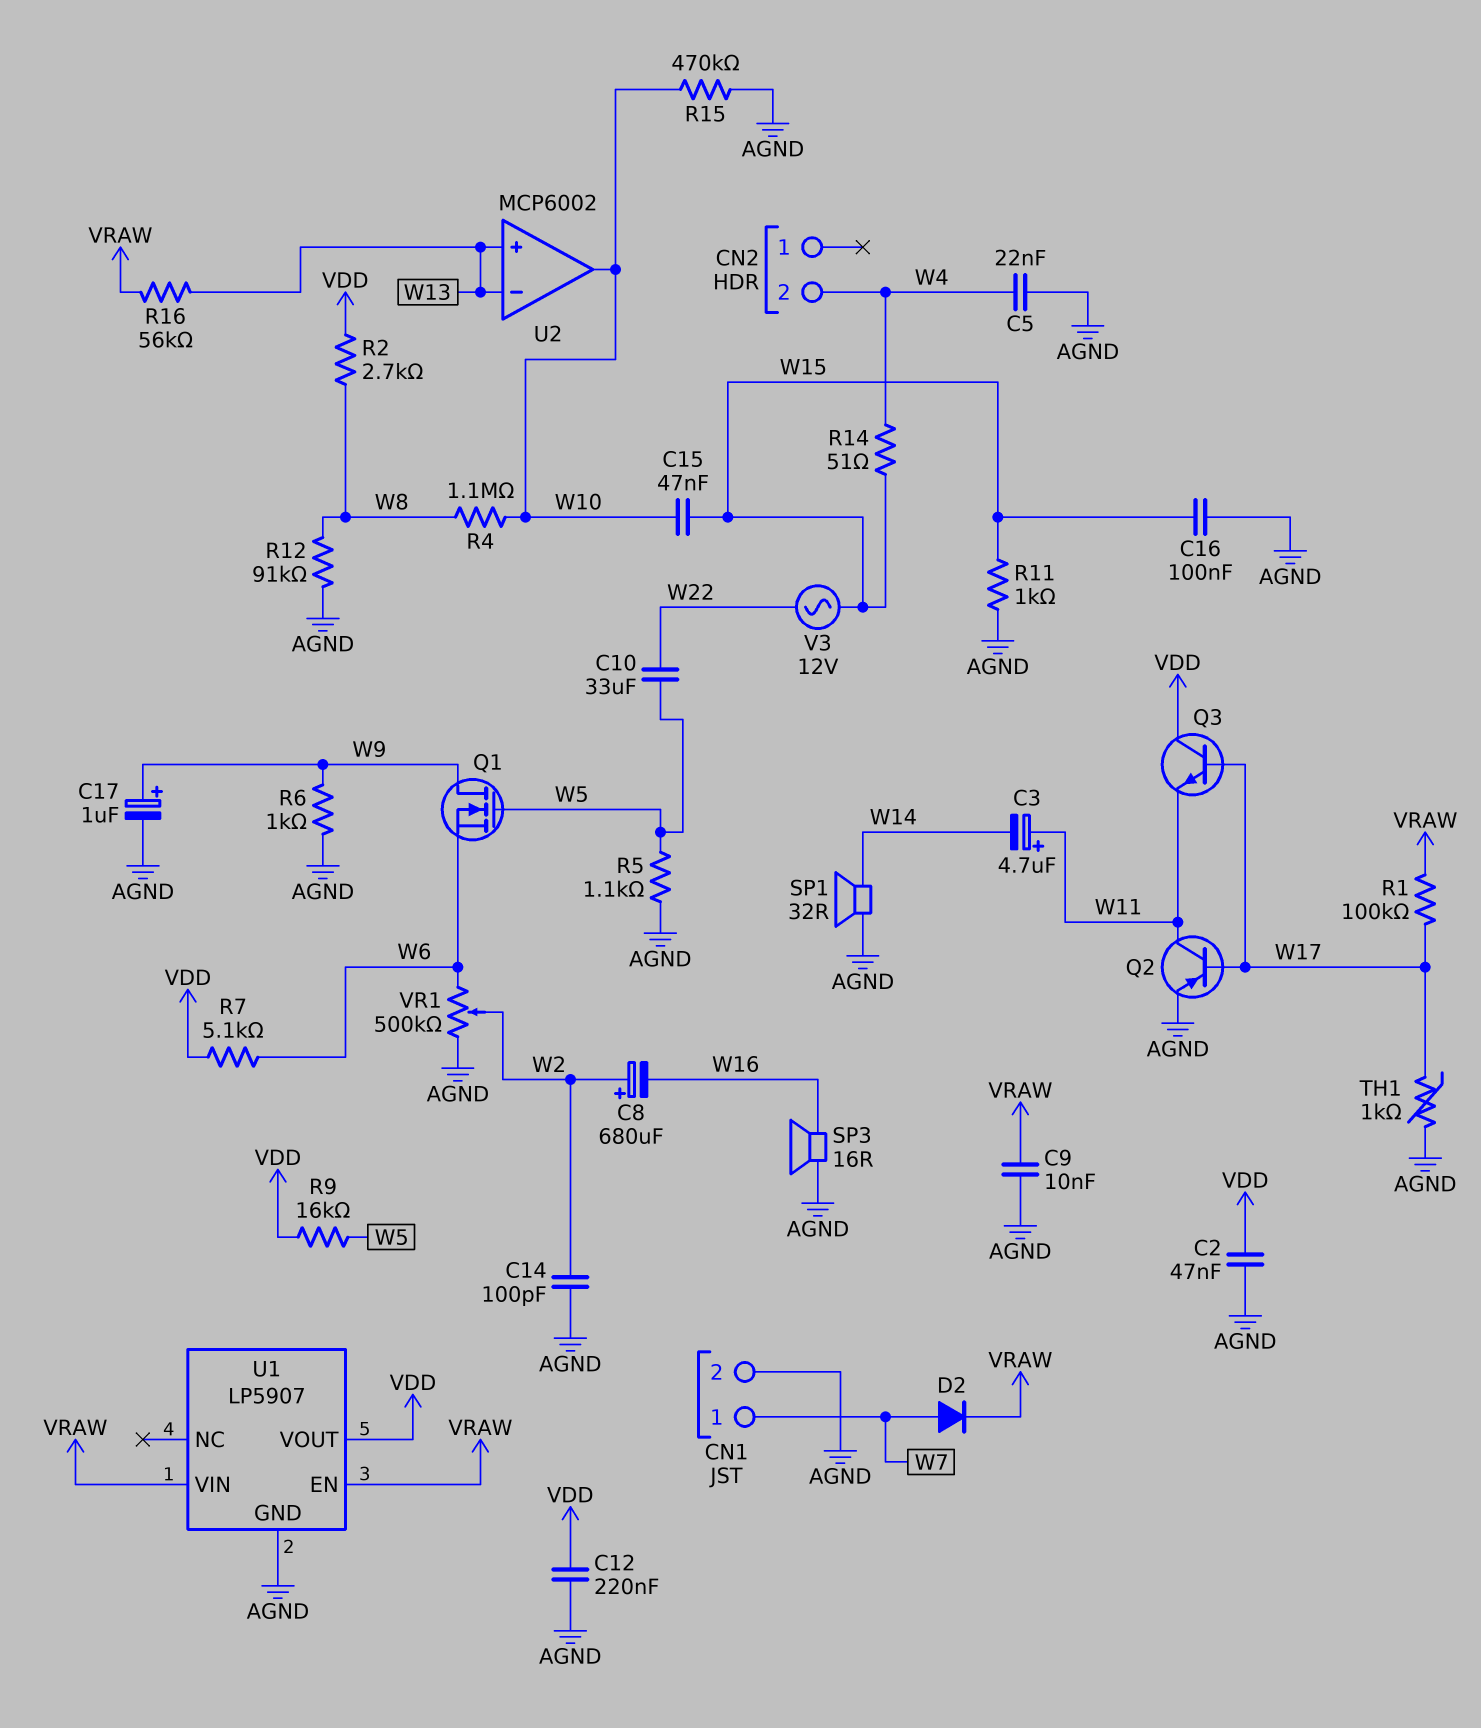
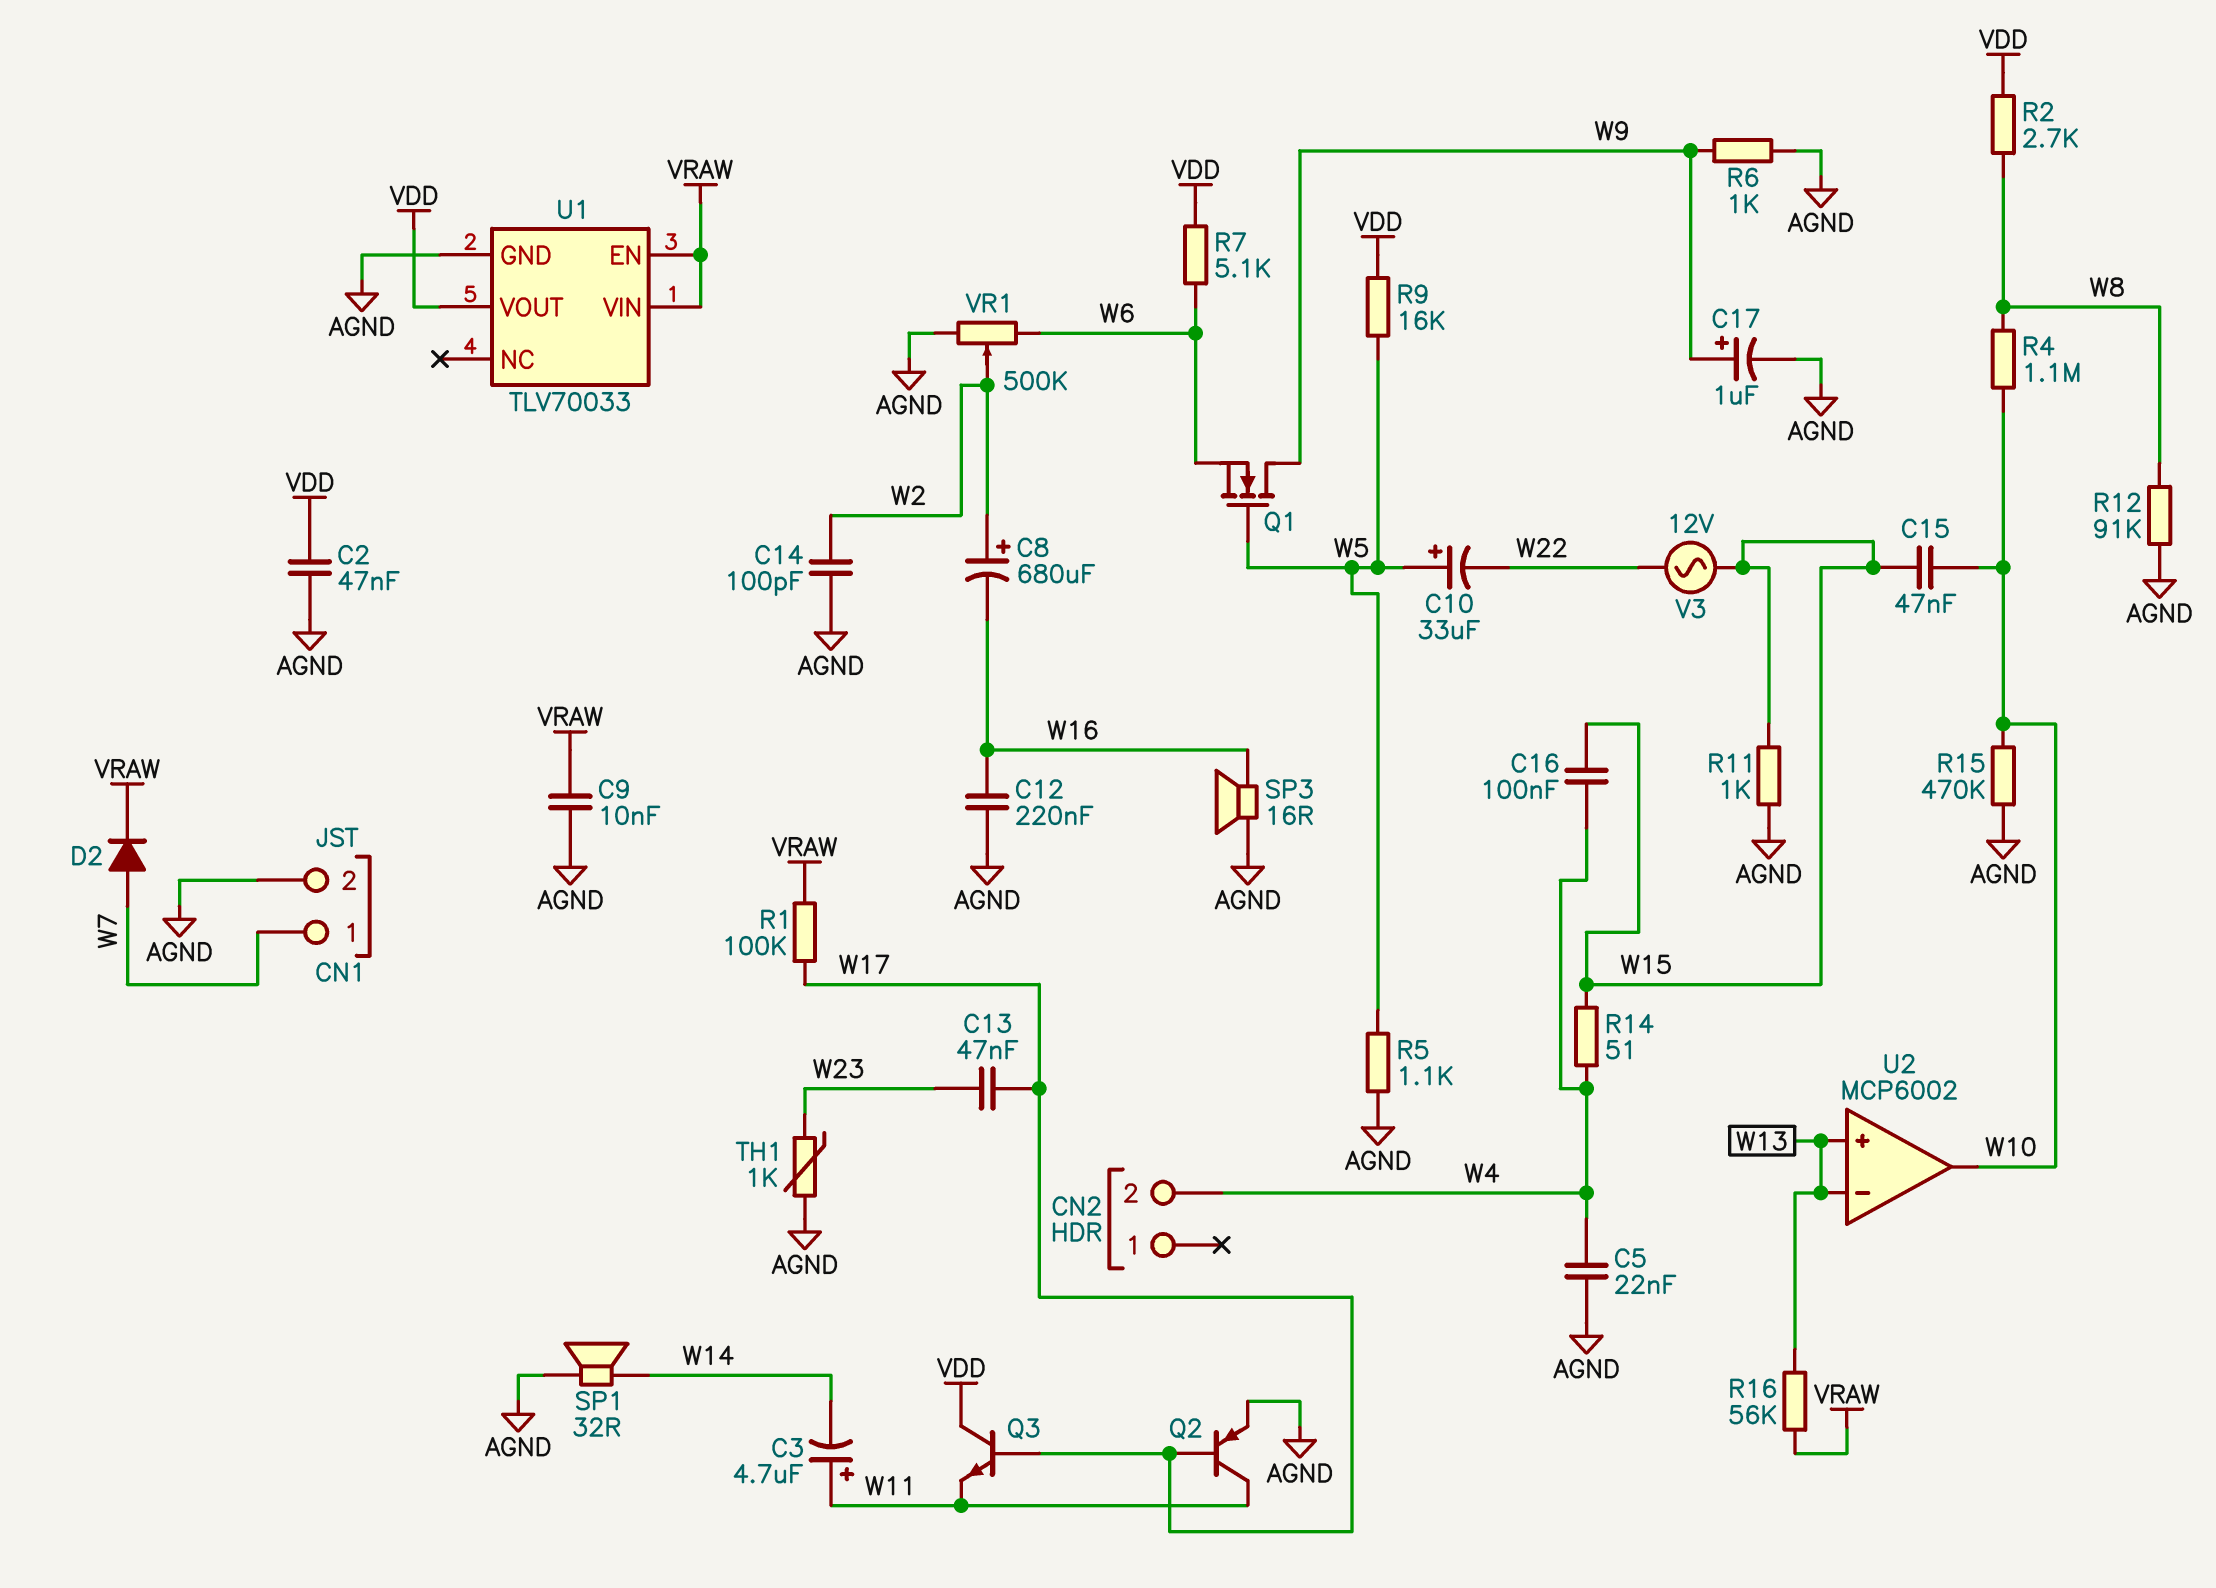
C10: 33uF (W5, W22) -> 33uF (plus W5, minus W22)
C12: 220nF (AGND, VDD) -> 220nF (AGND, W16)
C13: none -> 47nF (W17, W23)
C16: 100nF (AGND, W15) -> 100nF (W4, W15)
TH1: 1k (AGND, W17) -> 1k (AGND, W23)
U1: LP5907 -> TLV70033

